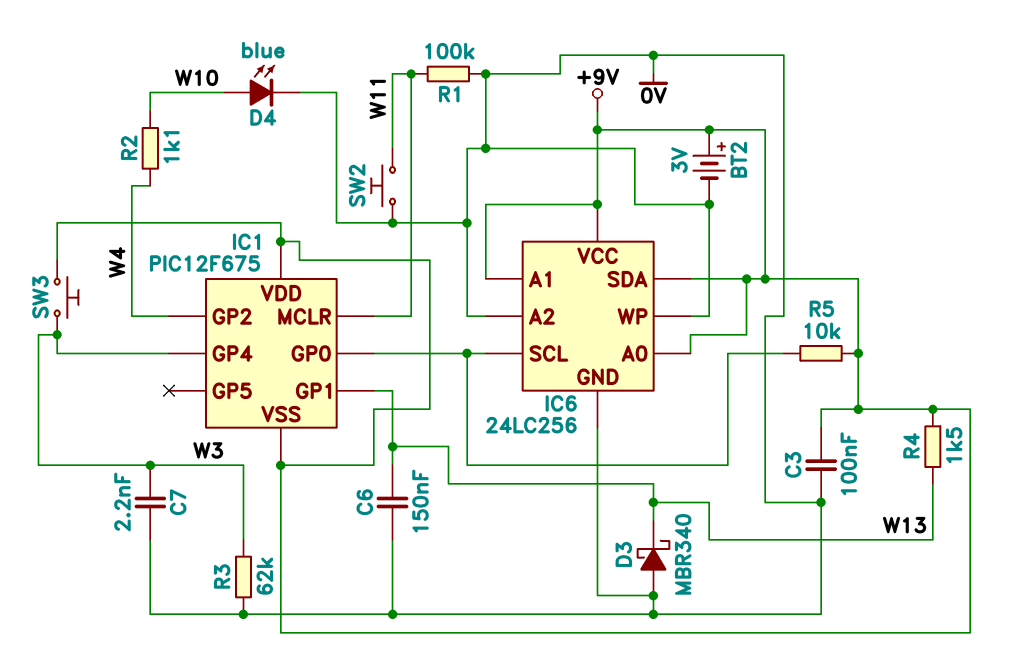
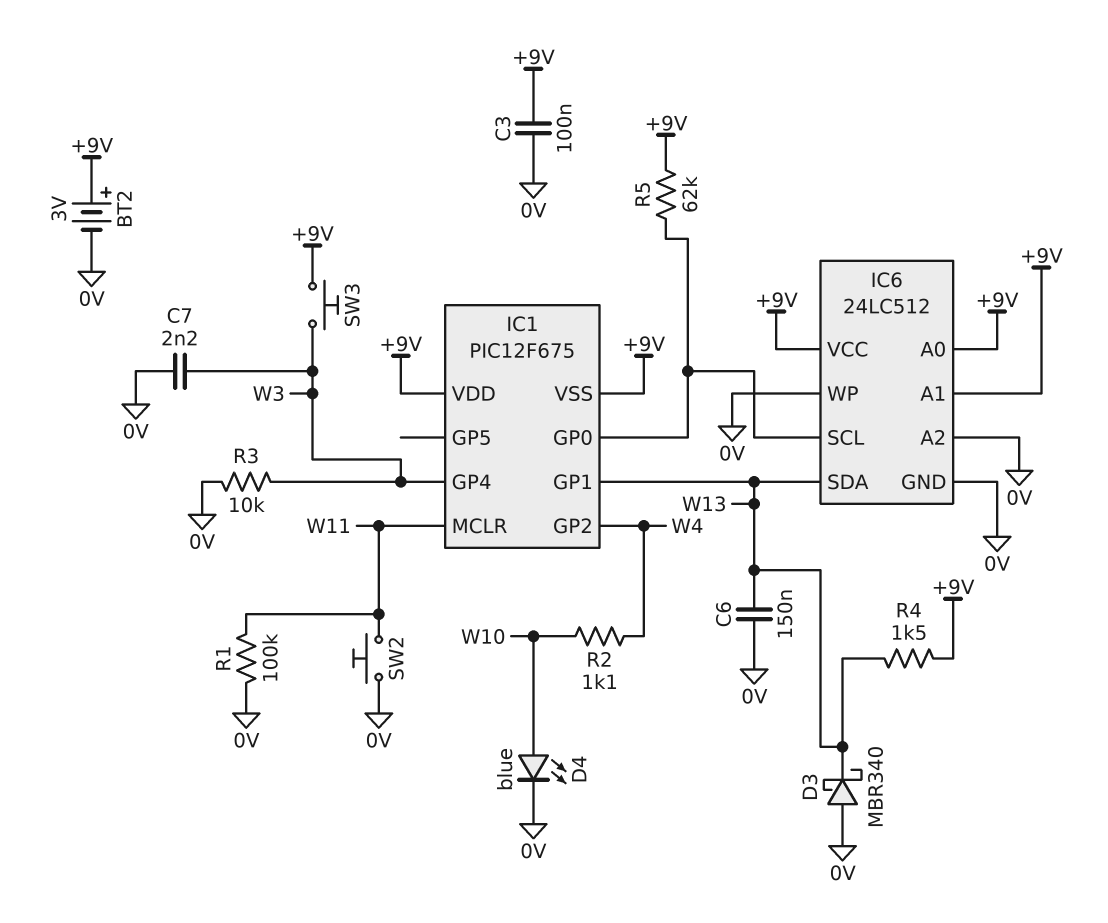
IC6: 24LC256 -> 24LC512
IC6 pin SDA: +9V -> W13
R3: 62k (0V, W3) -> 10k (0V, W3)
R5: 10k (+9V, IC1/GP0) -> 62k (+9V, IC1/GP0)

